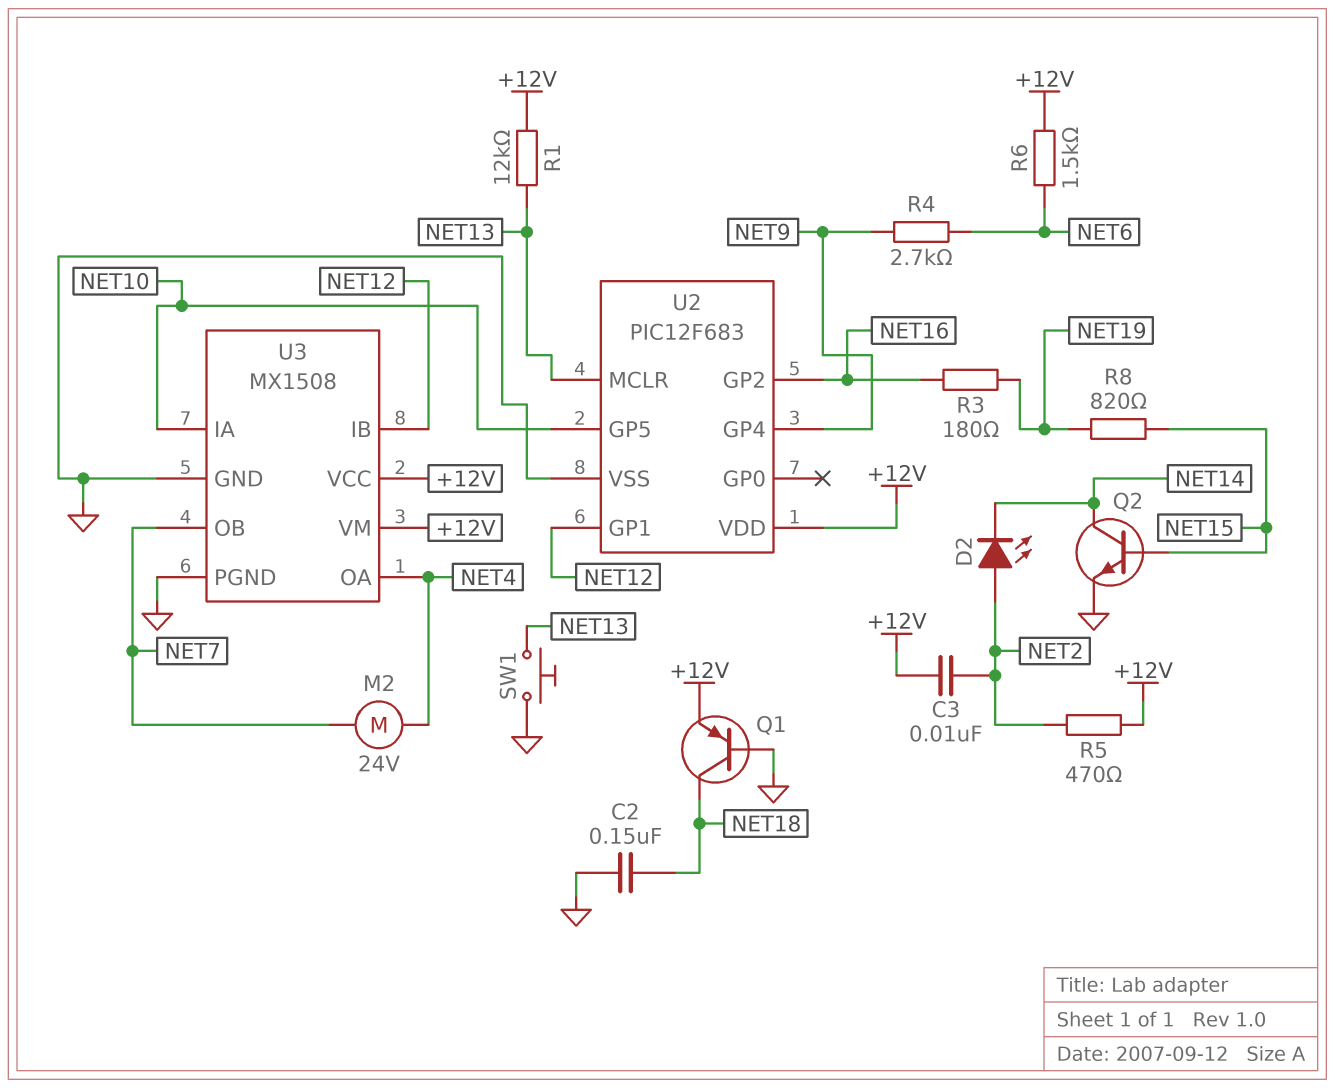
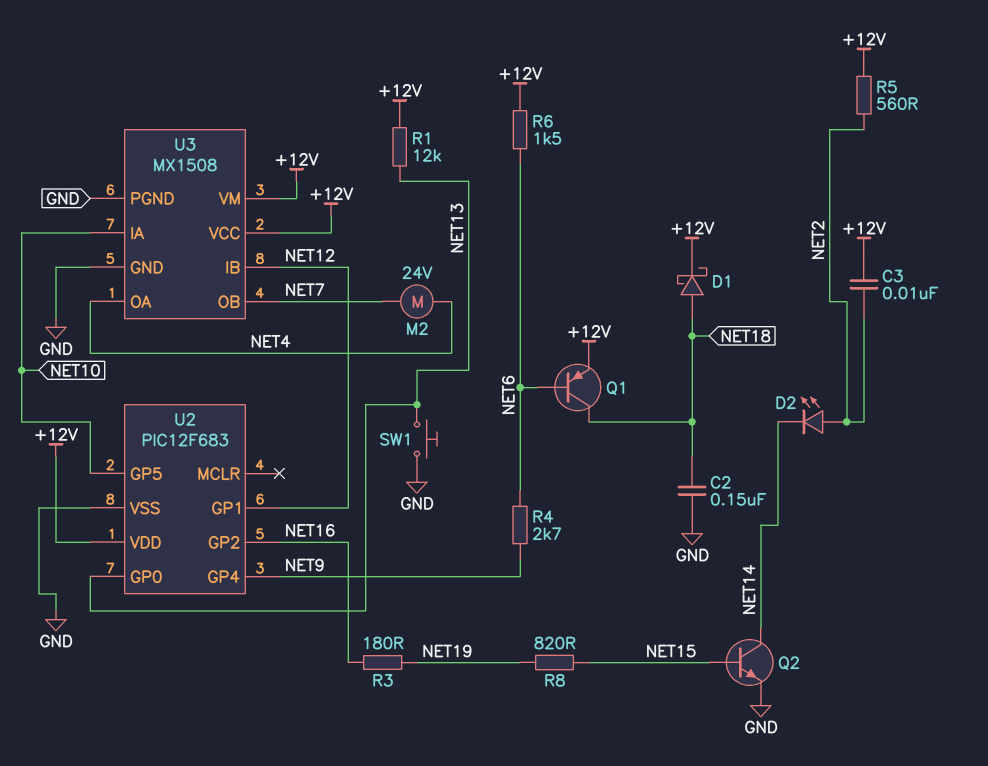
D1: none -> schottky (A NET18, K +12V)
Q1: PNP (B GND, C NET18, E +12V) -> PNP (B NET6, C NET18, E +12V)
R5: 470 (+12V, NET2) -> 560 (+12V, NET2)
U2 pin GP0: none -> NET13
U2 pin MCLR: NET13 -> none

